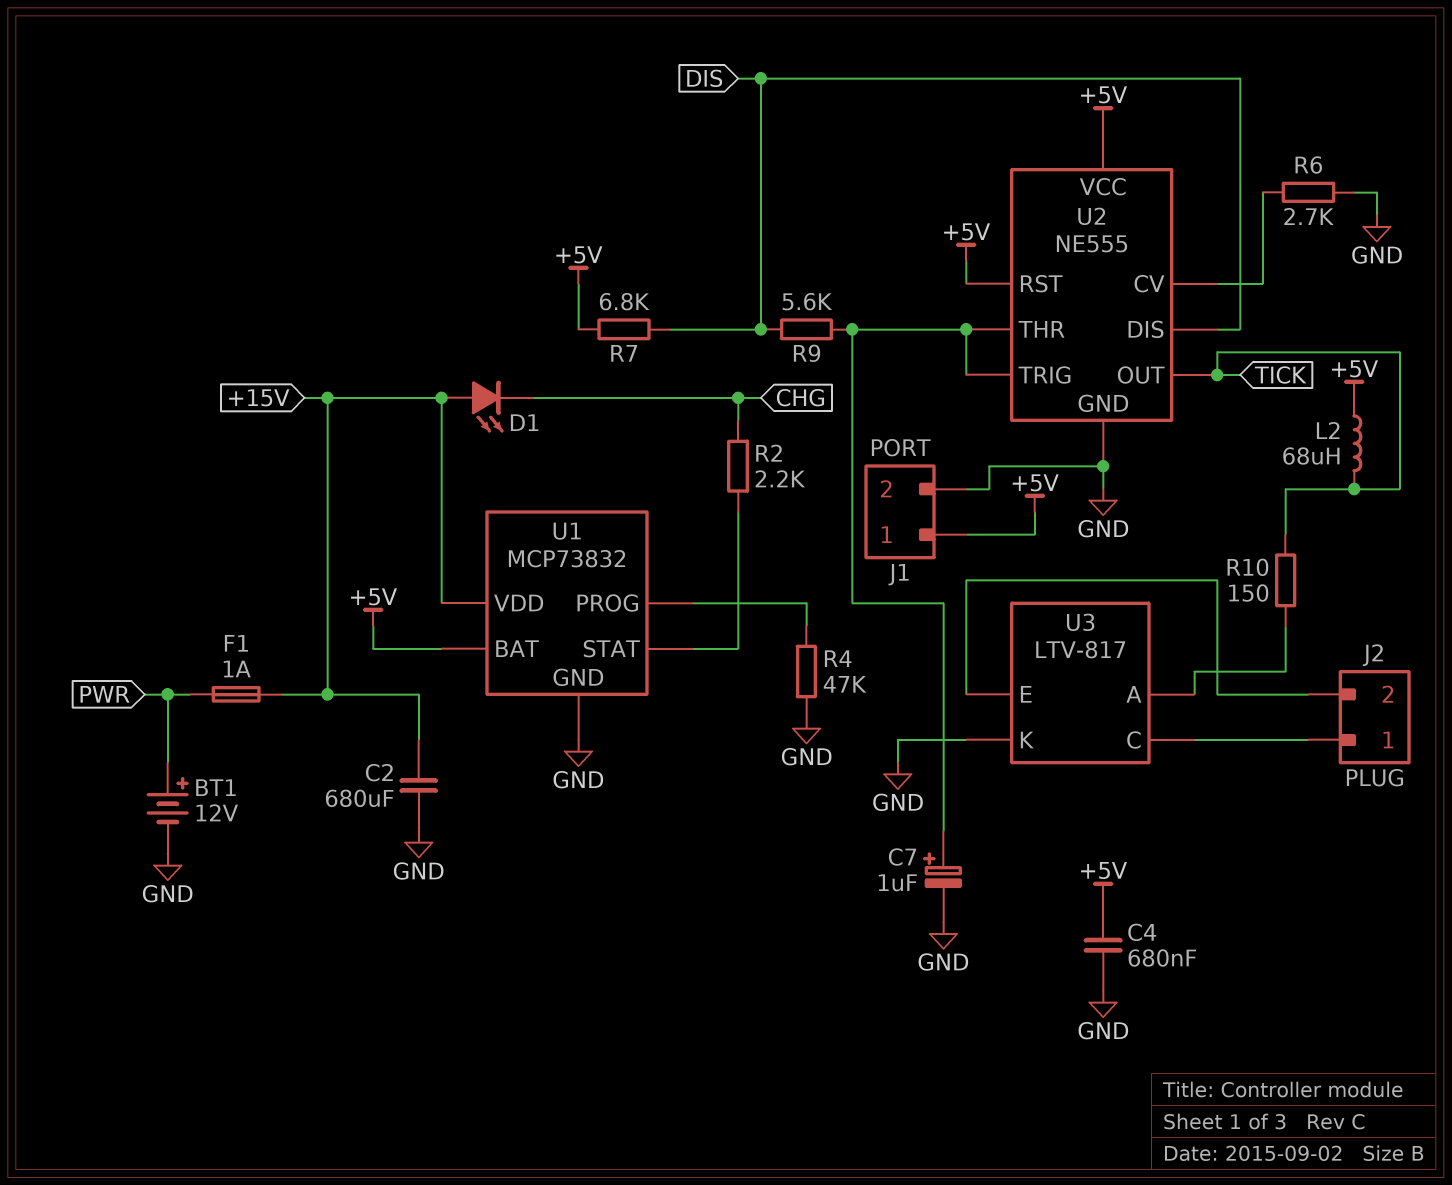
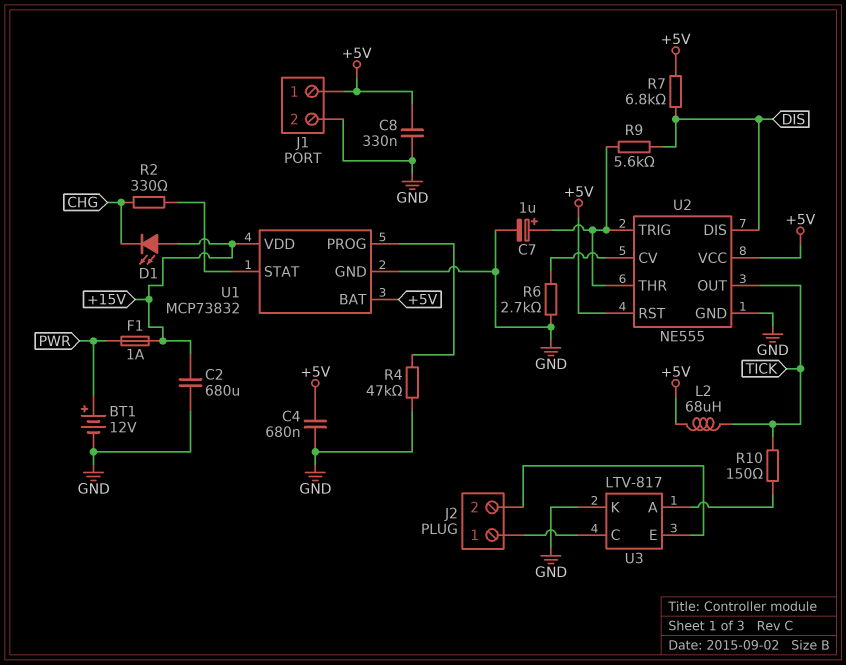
C8: none -> 330nF (+5V, GND)
R2: 2.2k (CHG, U1/STAT) -> 330 (CHG, U1/STAT)

